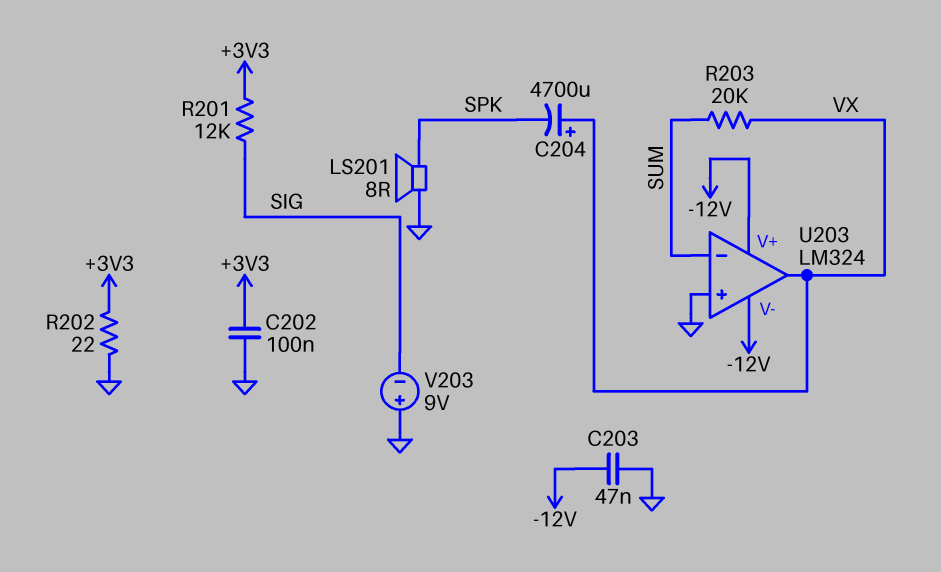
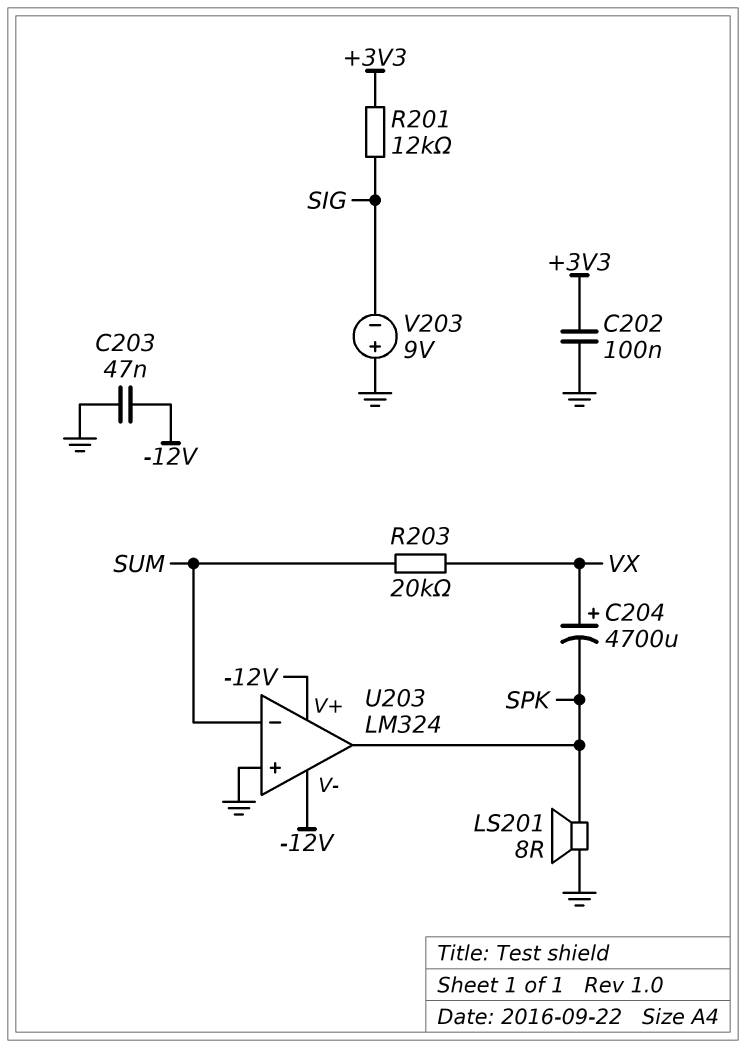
R202: 22 (+3V3, GND) -> none
U203 pin out: VX -> SPK

